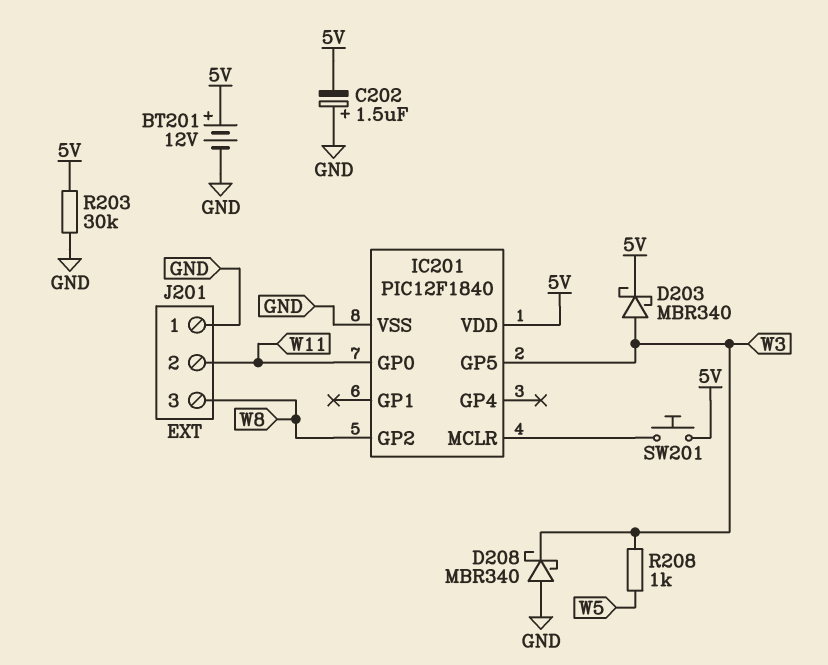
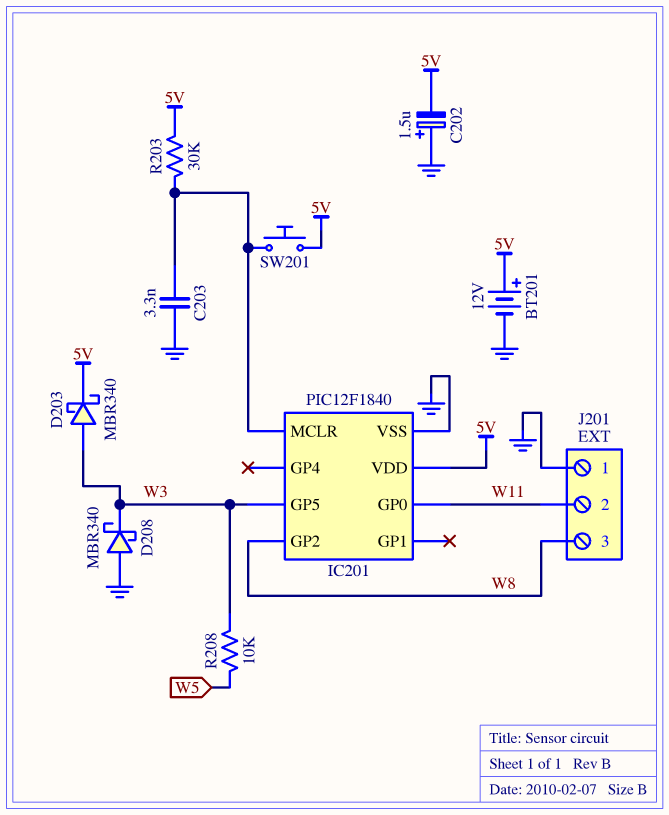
C203: none -> 3.3nF (GND, IC201/MCLR)
R203: 30k (5V, GND) -> 30k (5V, IC201/MCLR)
R208: 1k (W3, W5) -> 10k (W3, W5)

